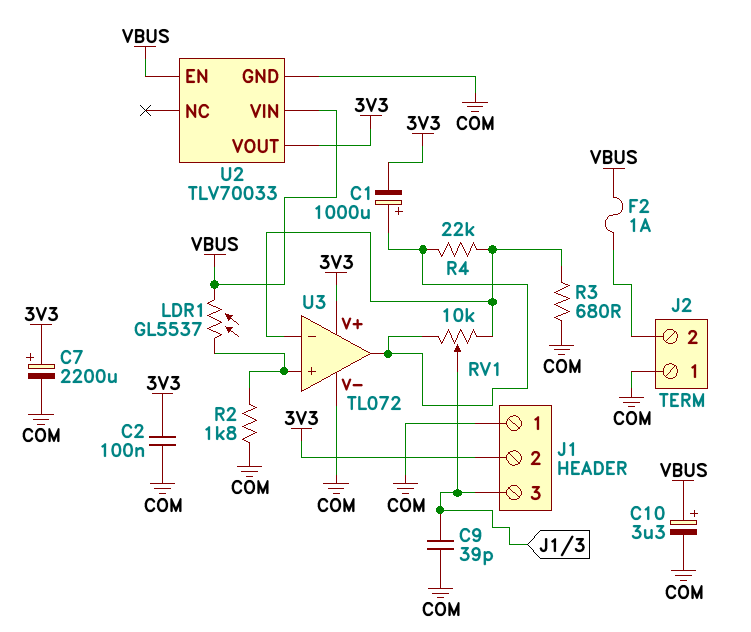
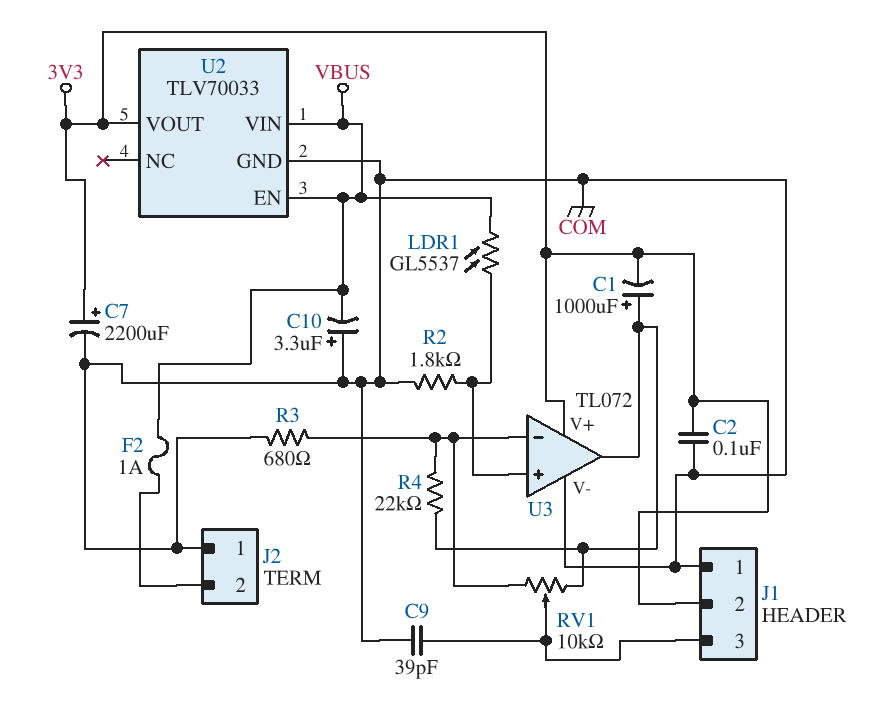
C10: 3.3uF (plus VBUS, minus COM) -> 3.3uF (plus COM, minus VBUS)

